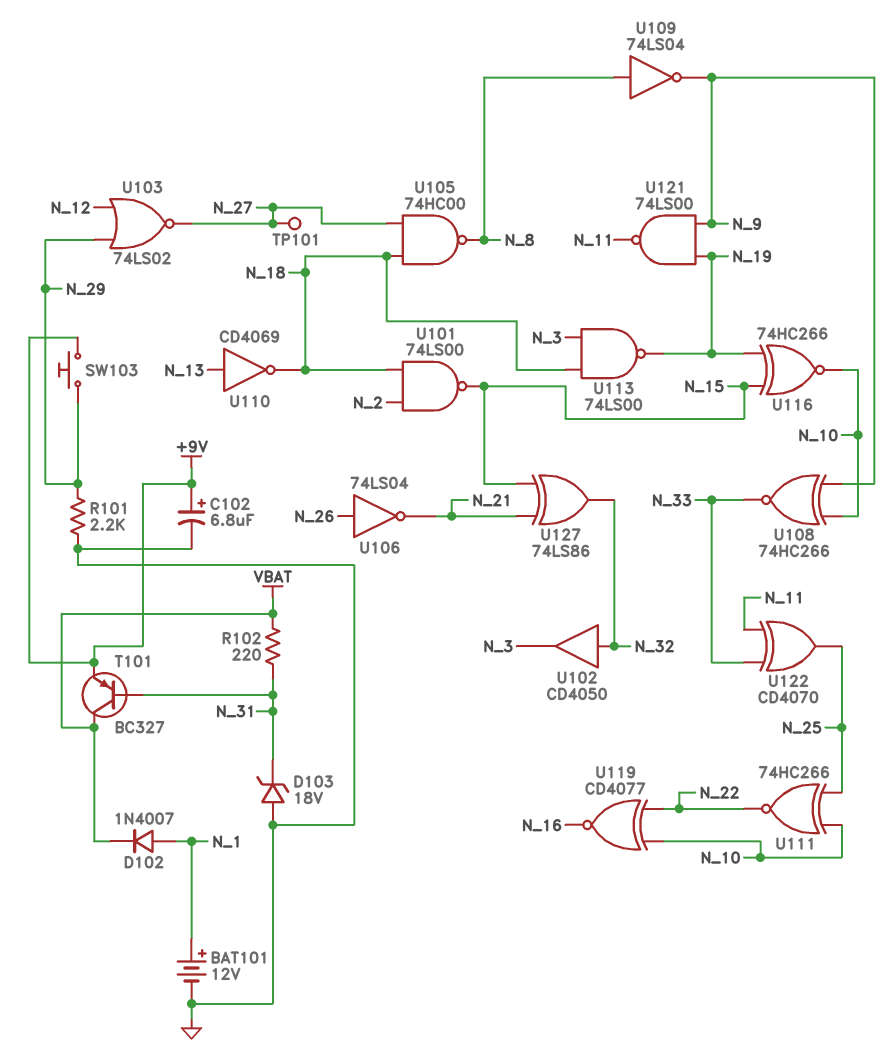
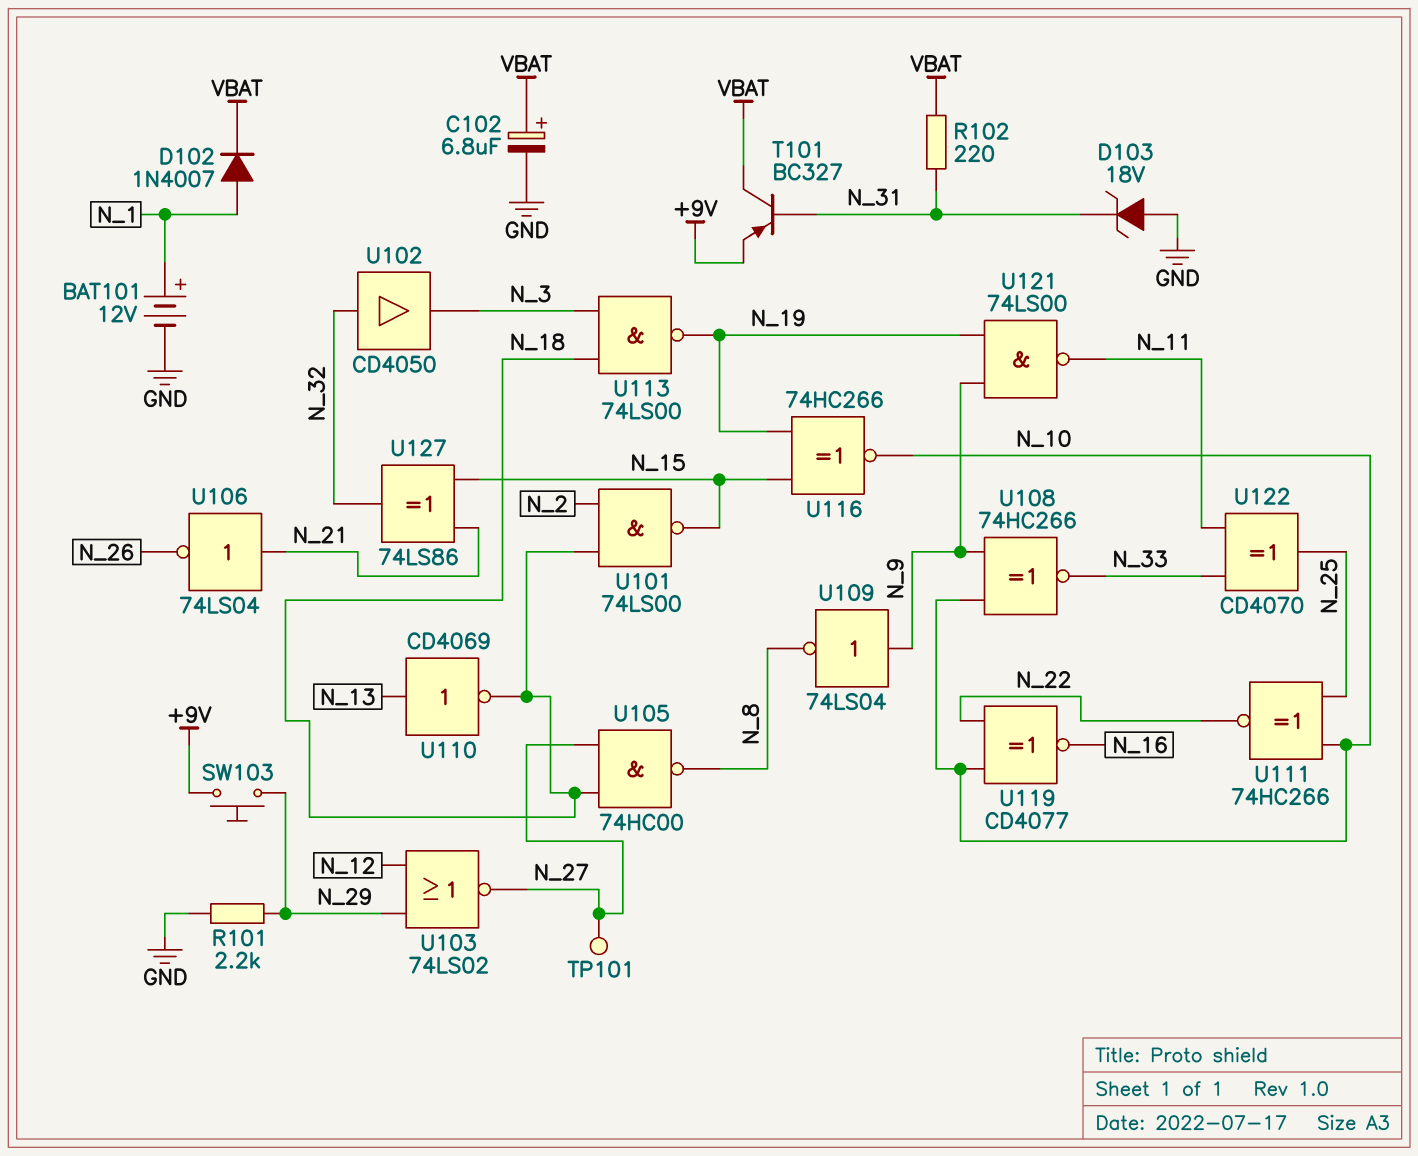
C102: 6.8uF (plus +9V, minus GND) -> 6.8uF (plus VBAT, minus GND)
U106: NOT 74LS04 (in N_26, out N_21) -> NOT 74LS04 (in N_21, out N_26)
U109: NOT 74LS04 (in N_8, out N_9) -> NOT 74LS04 (in N_9, out N_8)

